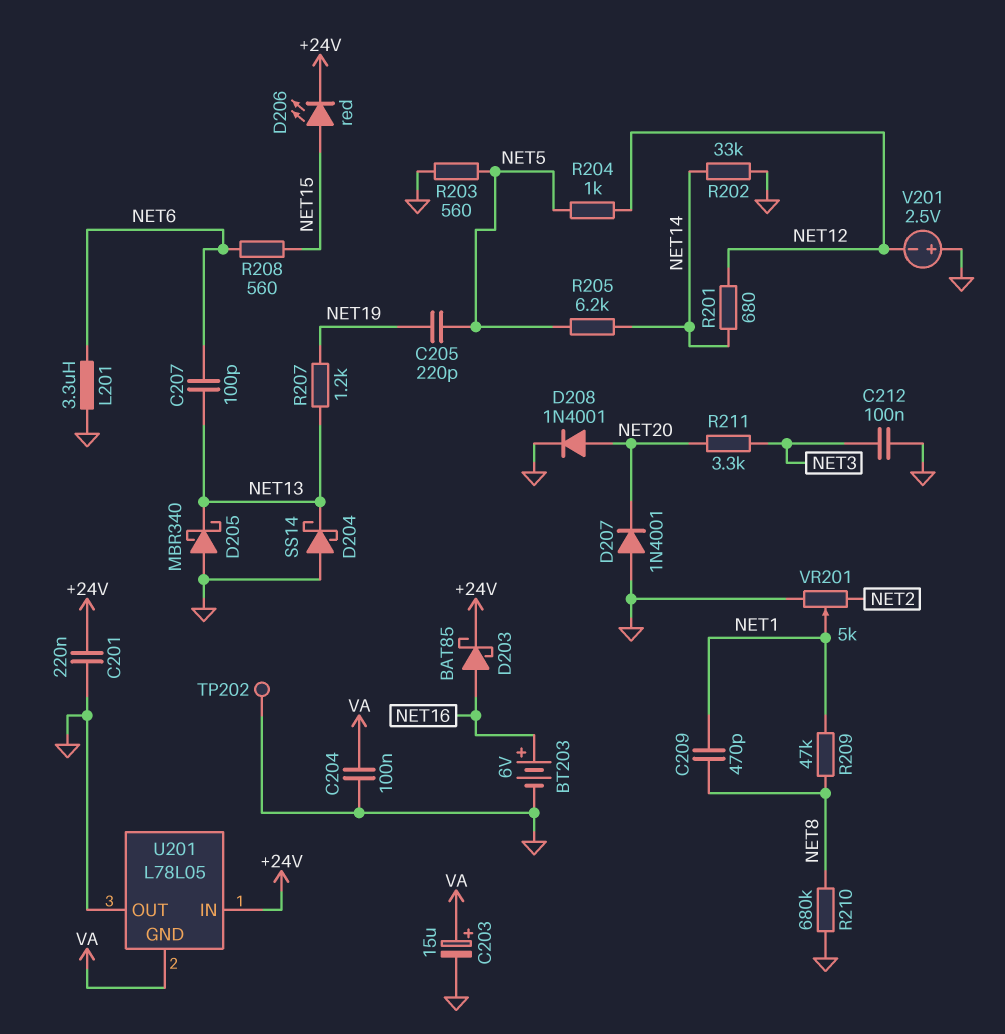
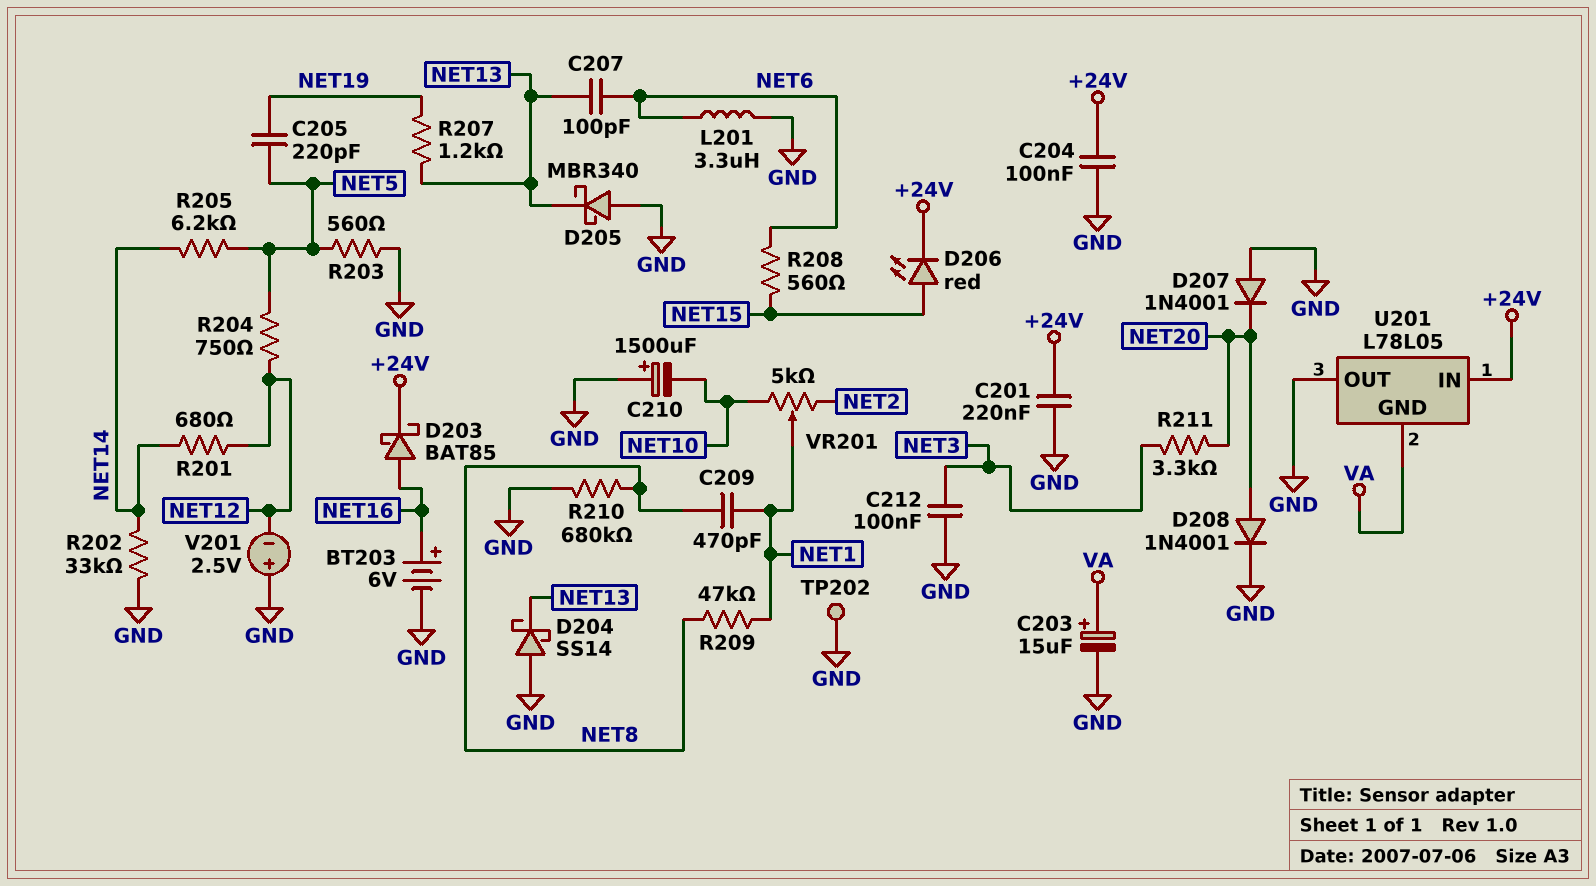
C204: 100nF (GND, VA) -> 100nF (+24V, GND)
C210: none -> 1500uF (plus GND, minus NET10)
R204: 1k (NET5, NET12) -> 750 (NET5, NET12)
VR201: 5k (GND, NET2, wiper NET1) -> 5k (NET2, NET10, wiper NET1)

